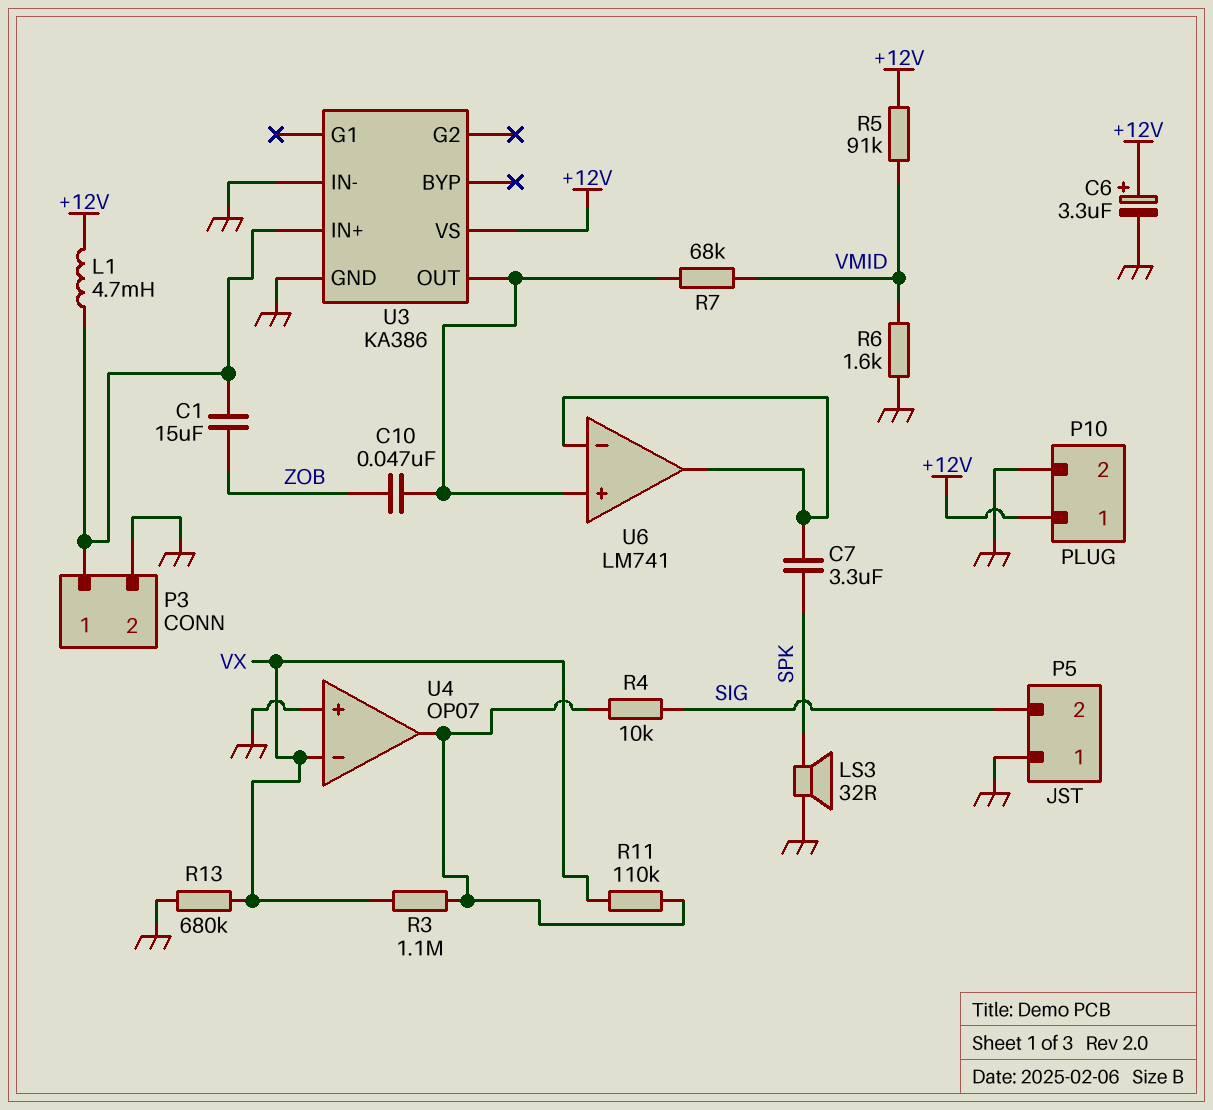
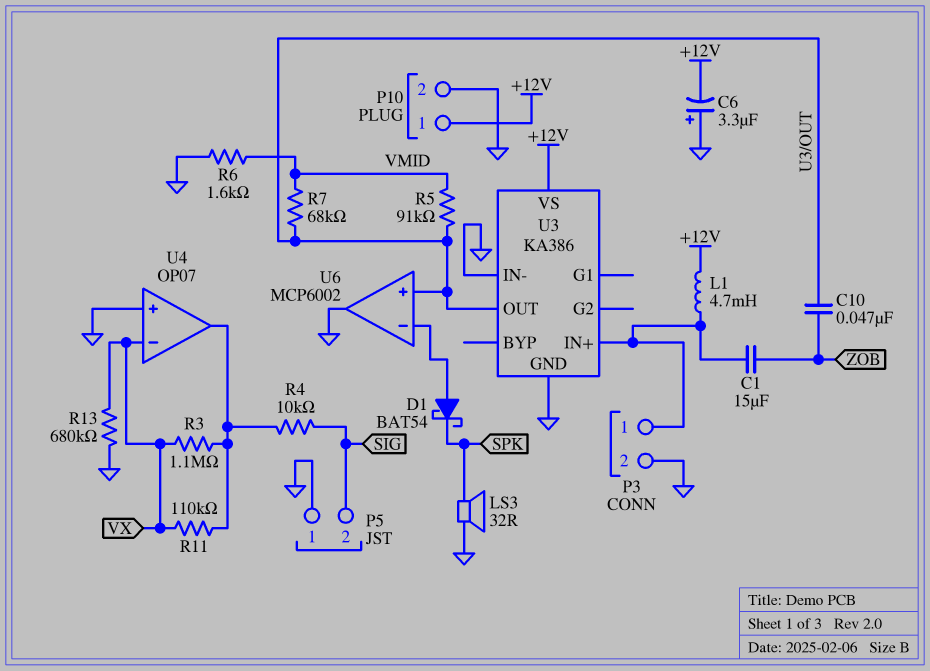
C6: 3.3uF (plus +12V, minus GND) -> 3.3uF (plus GND, minus +12V)
C7: 3.3uF (SPK, U6/in-) -> none
D1: none -> schottky BAT54 (A U6/in-, K SPK)
R5: 91k (+12V, VMID) -> 91k (U3/OUT, VMID)
U6: LM741 -> MCP6002
U6 pin out: U6/in- -> GND

